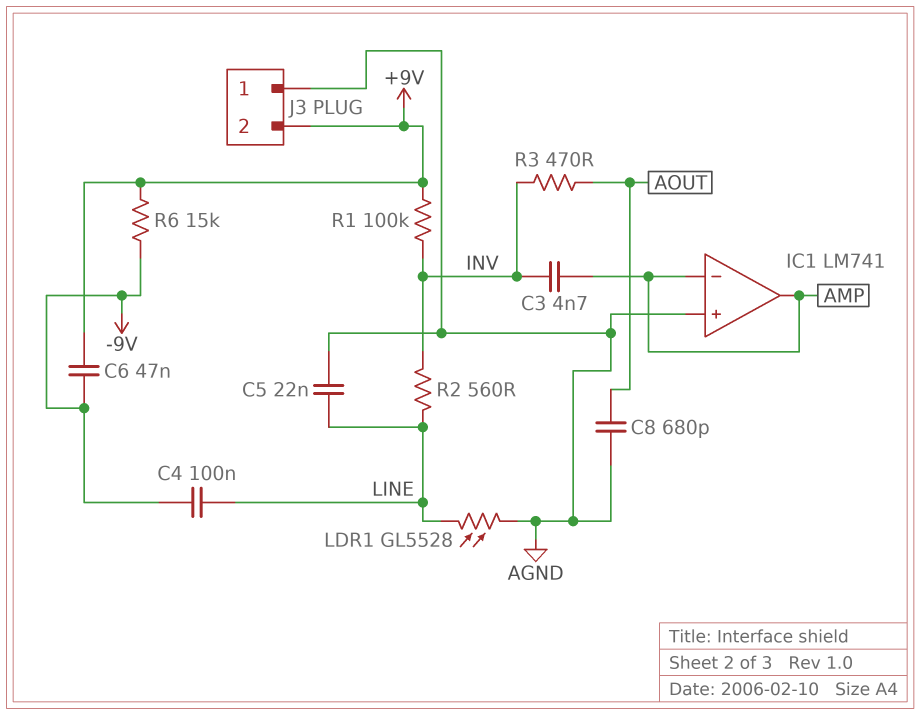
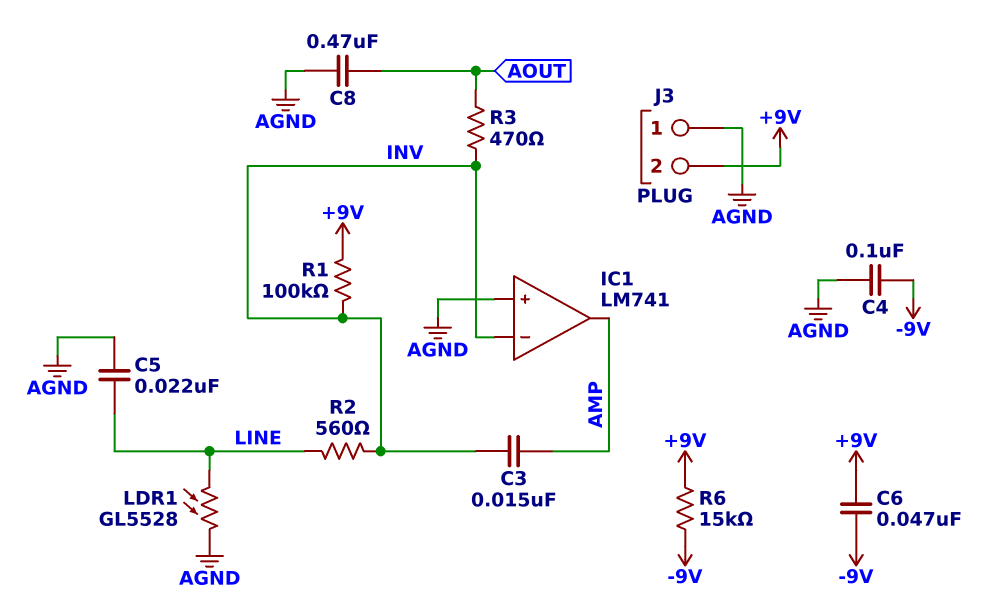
C3: 4.7nF (AMP, INV) -> 15nF (AMP, INV)
C4: 100nF (-9V, LINE) -> 100nF (-9V, AGND)
C8: 680pF (AGND, AOUT) -> 470nF (AGND, AOUT)
IC1 pin in-: AMP -> INV

